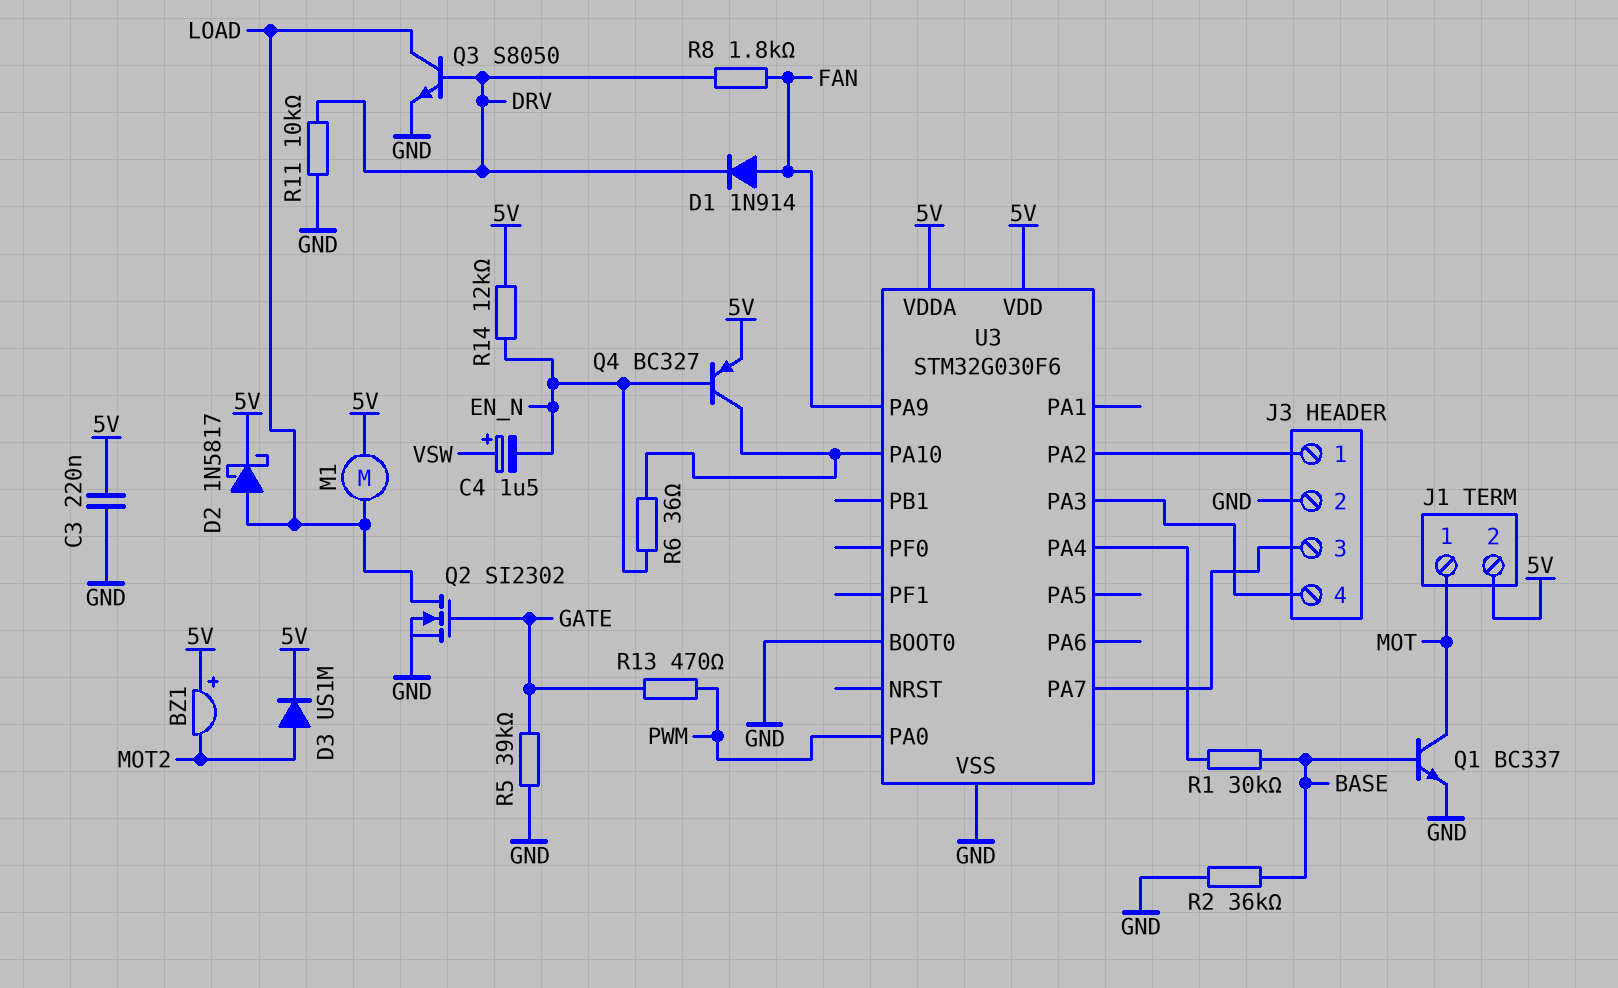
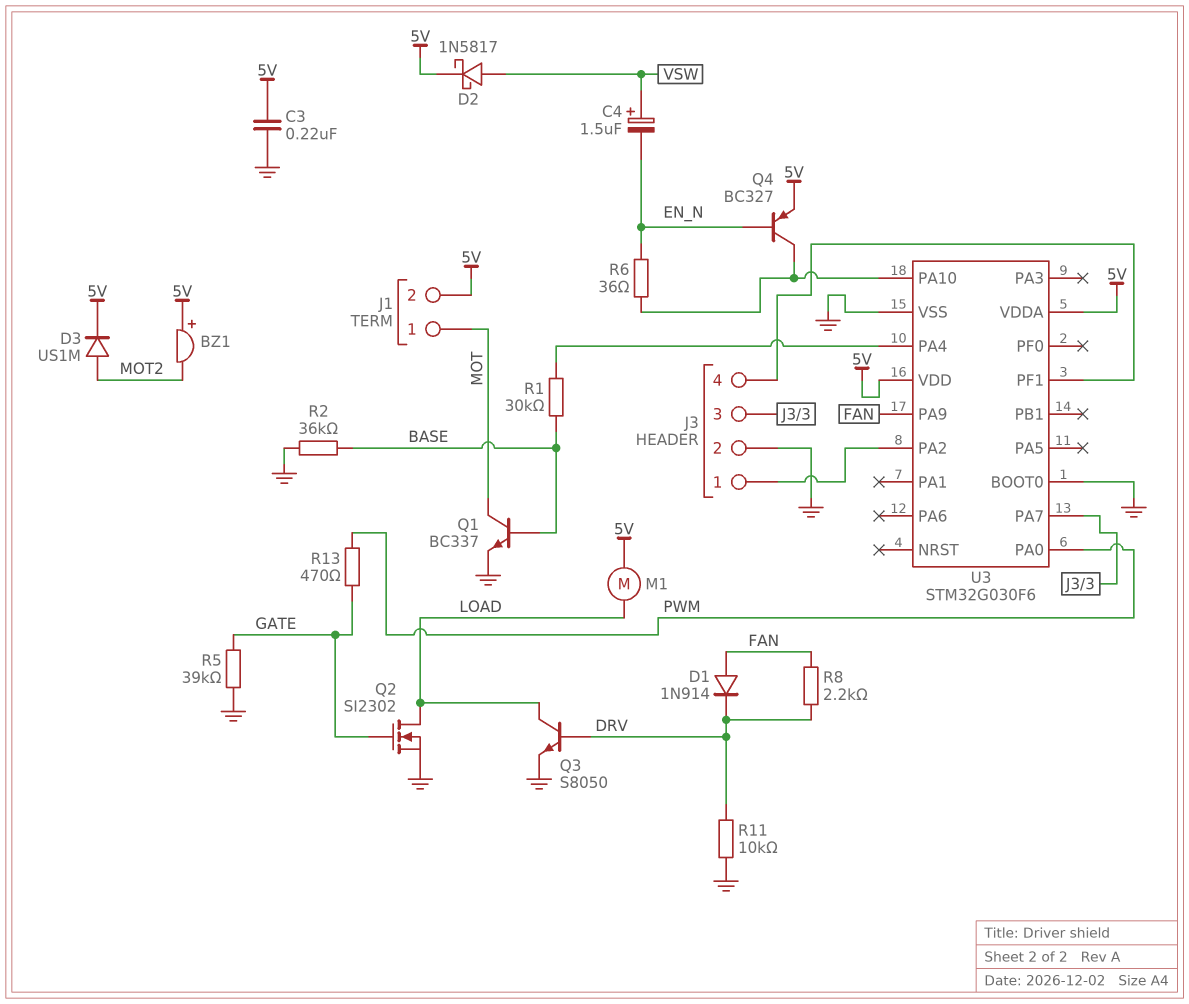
D2: schottky 1N5817 (A LOAD, K 5V) -> schottky 1N5817 (A VSW, K 5V)
R8: 1.8k (DRV, FAN) -> 2.2k (DRV, FAN)
R14: 12k (5V, EN_N) -> none
U3 pin PA3: J3/4 -> none
U3 pin PF1: none -> J3/4

